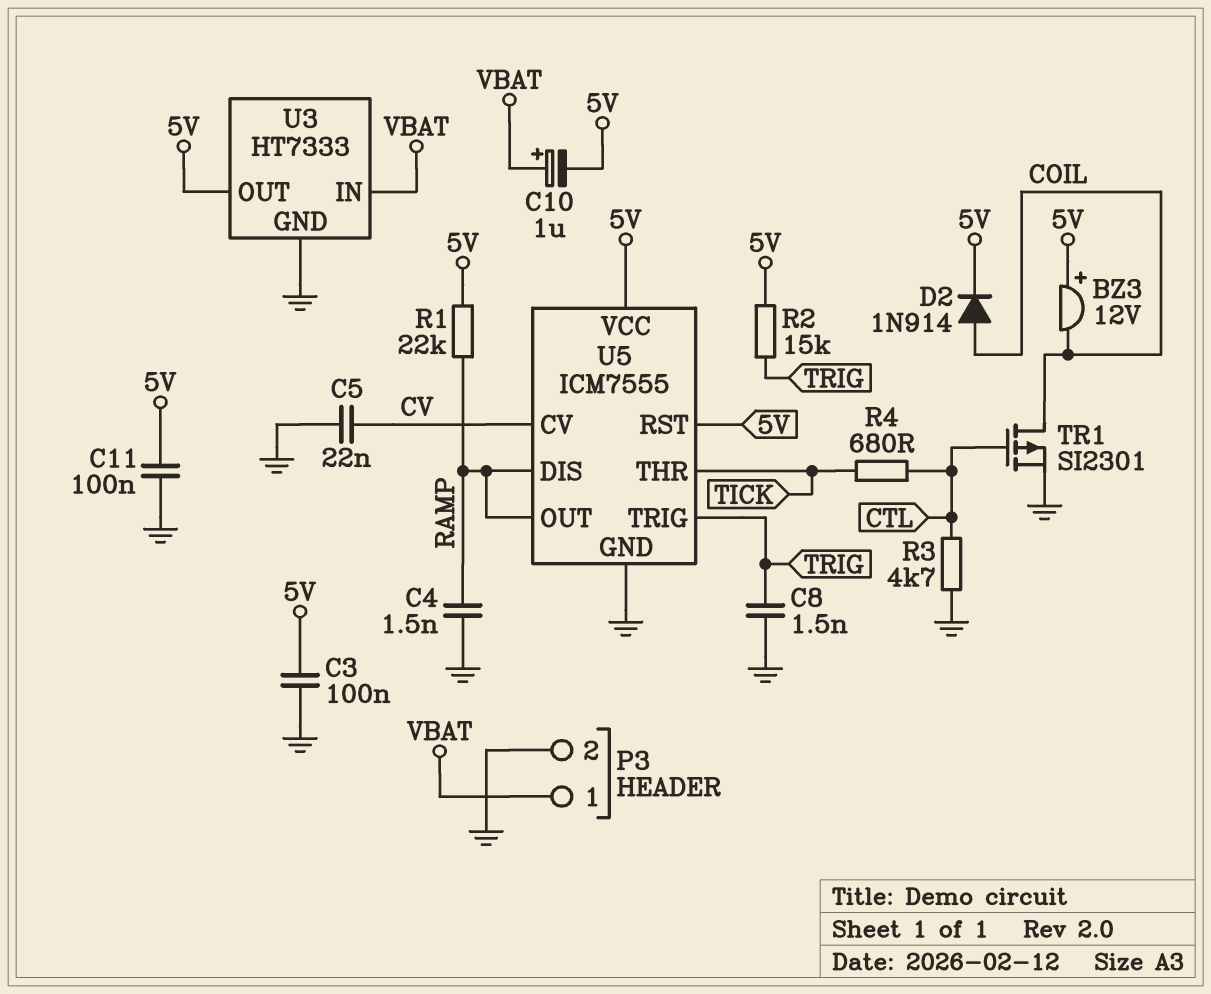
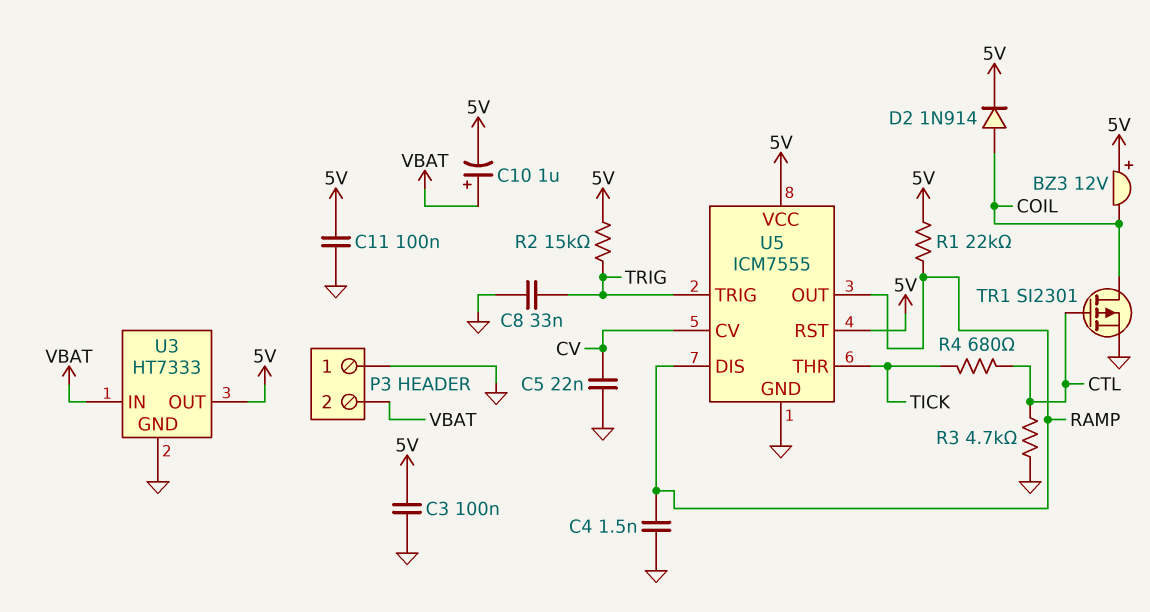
C8: 1.5nF (GND, TRIG) -> 33nF (GND, TRIG)
P3 pin 1: VBAT -> GND
P3 pin 2: GND -> VBAT

